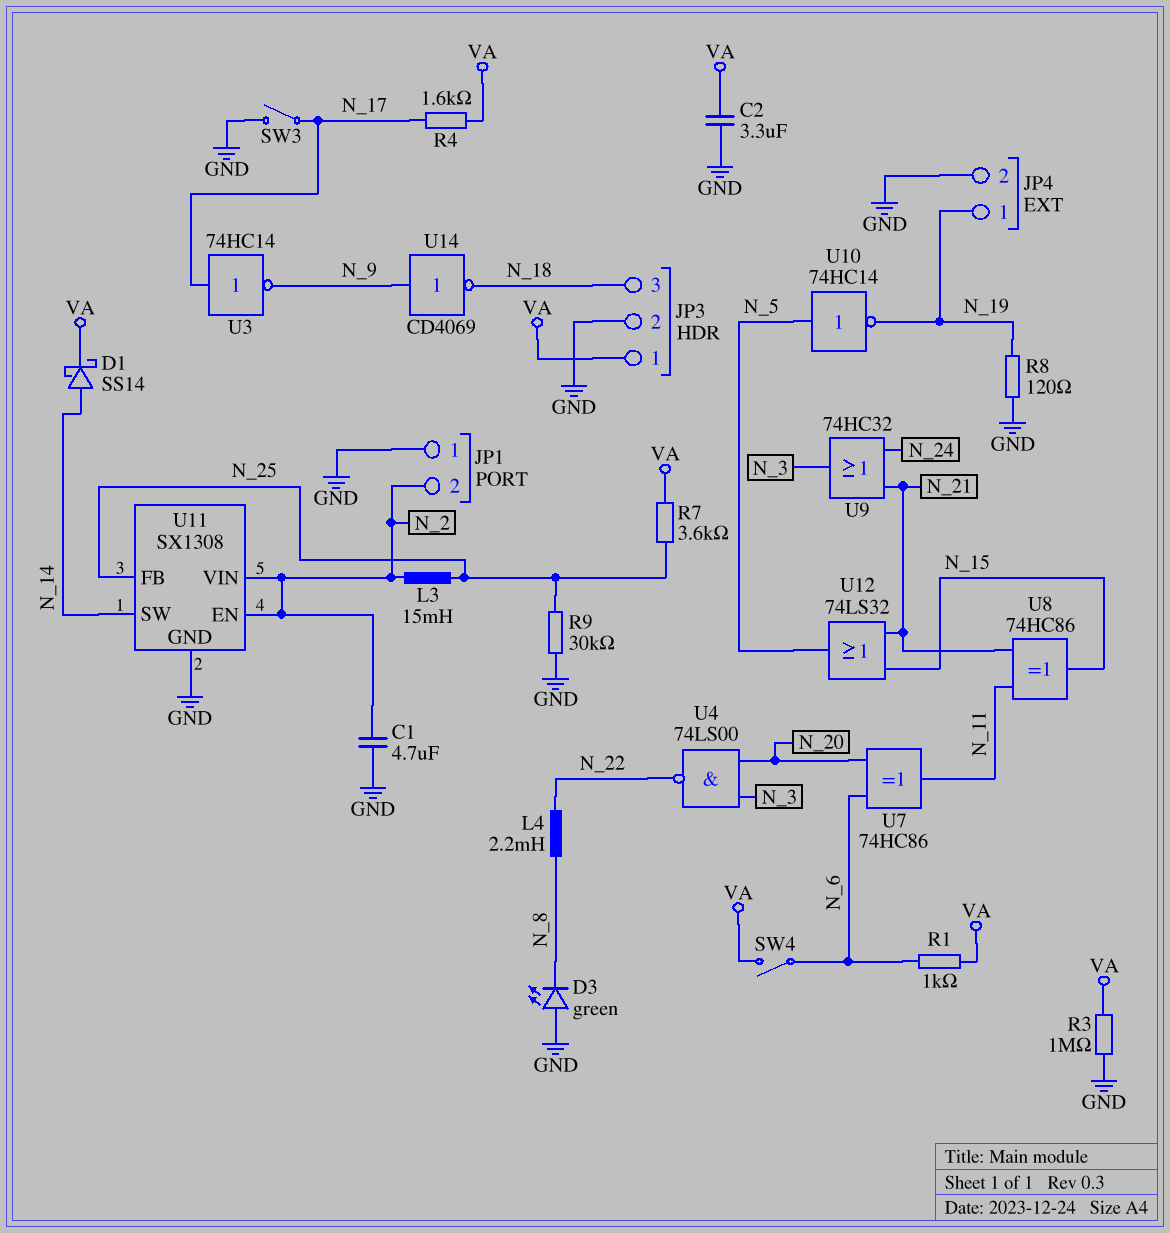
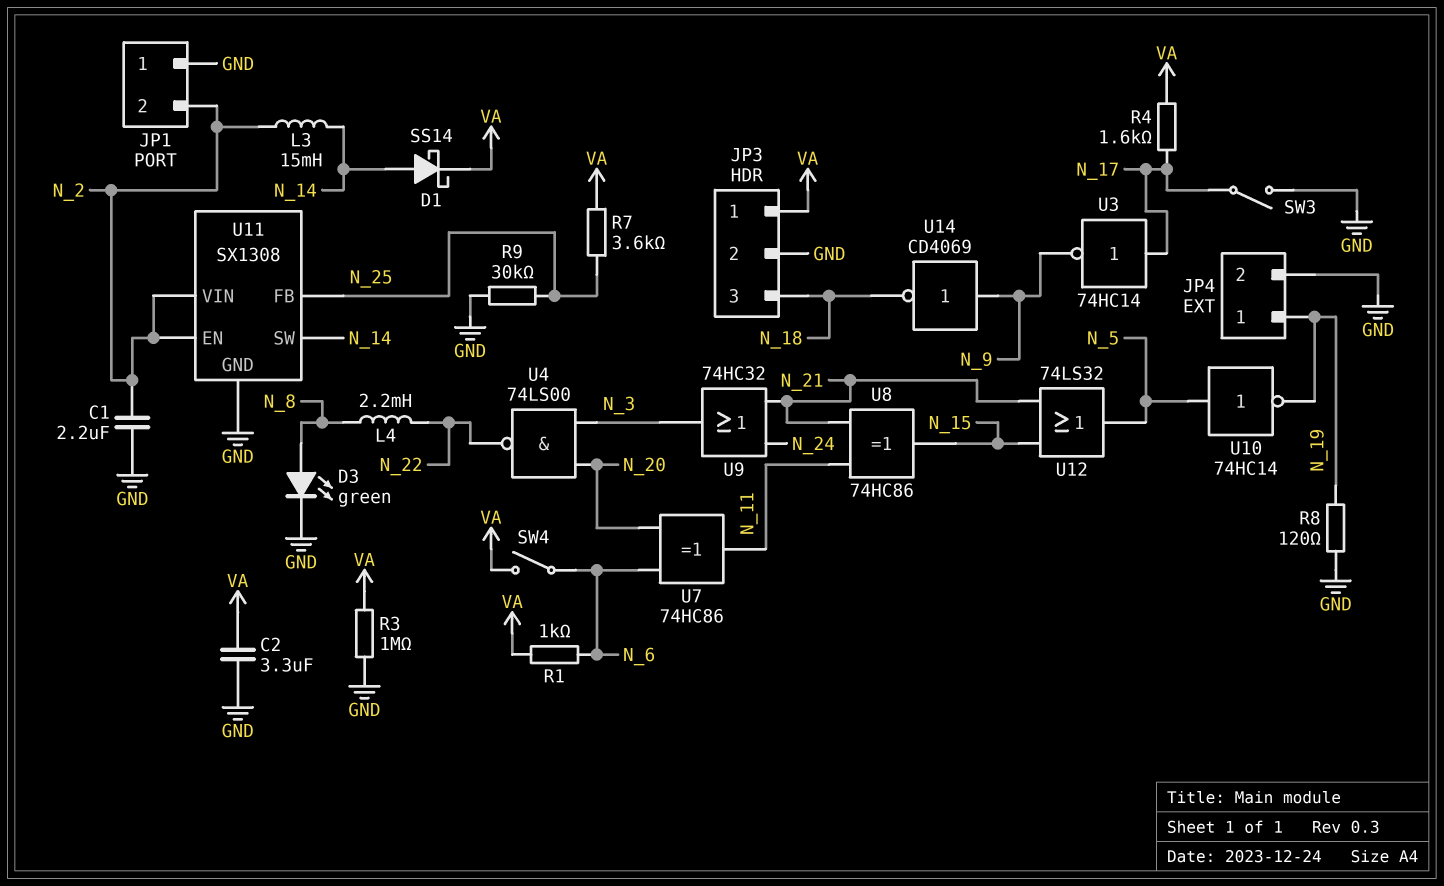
C1: 4.7uF (GND, N_2) -> 2.2uF (GND, N_2)
D3: LED green (A GND, K N_8) -> LED green (A N_8, K GND)
L3: 15mH (N_2, N_25) -> 15mH (N_2, N_14)

